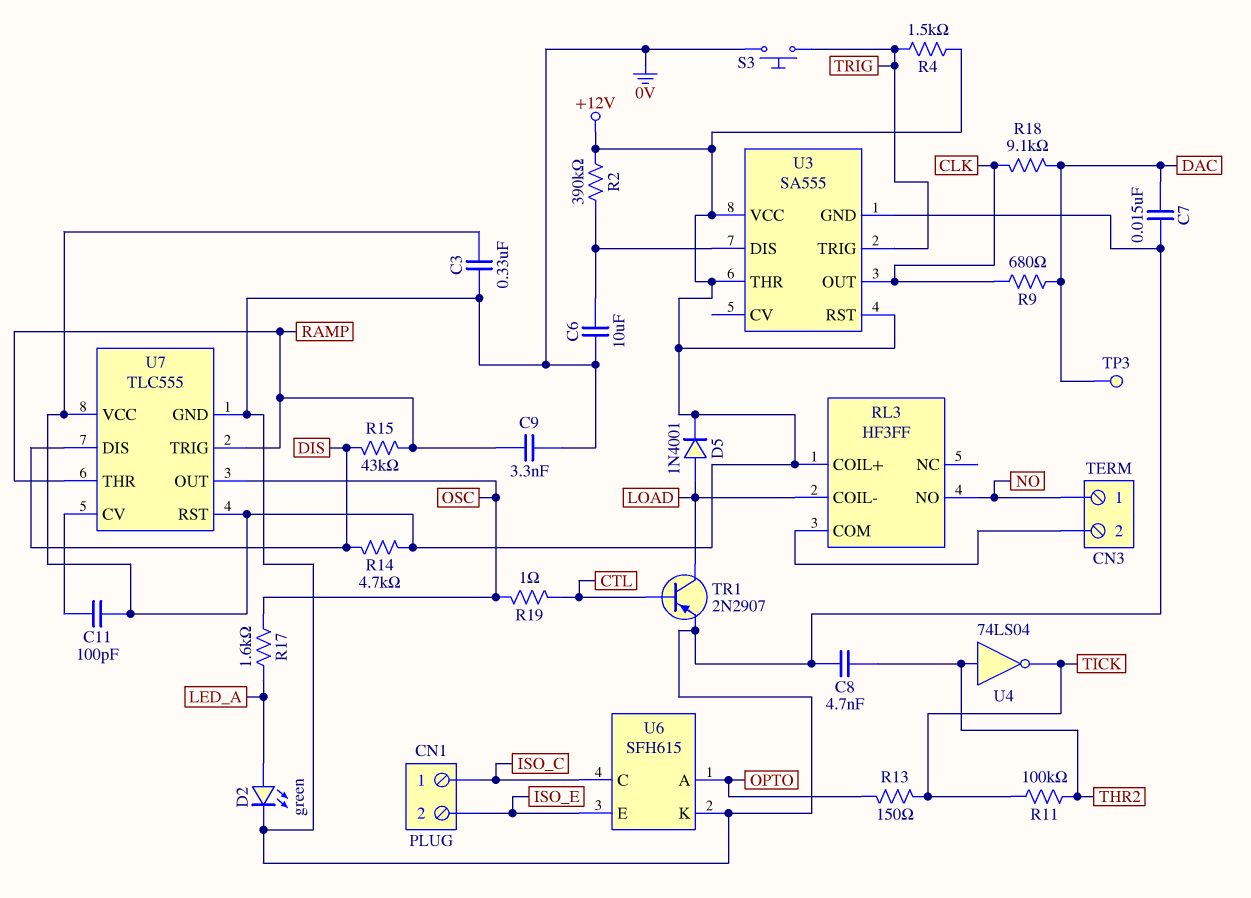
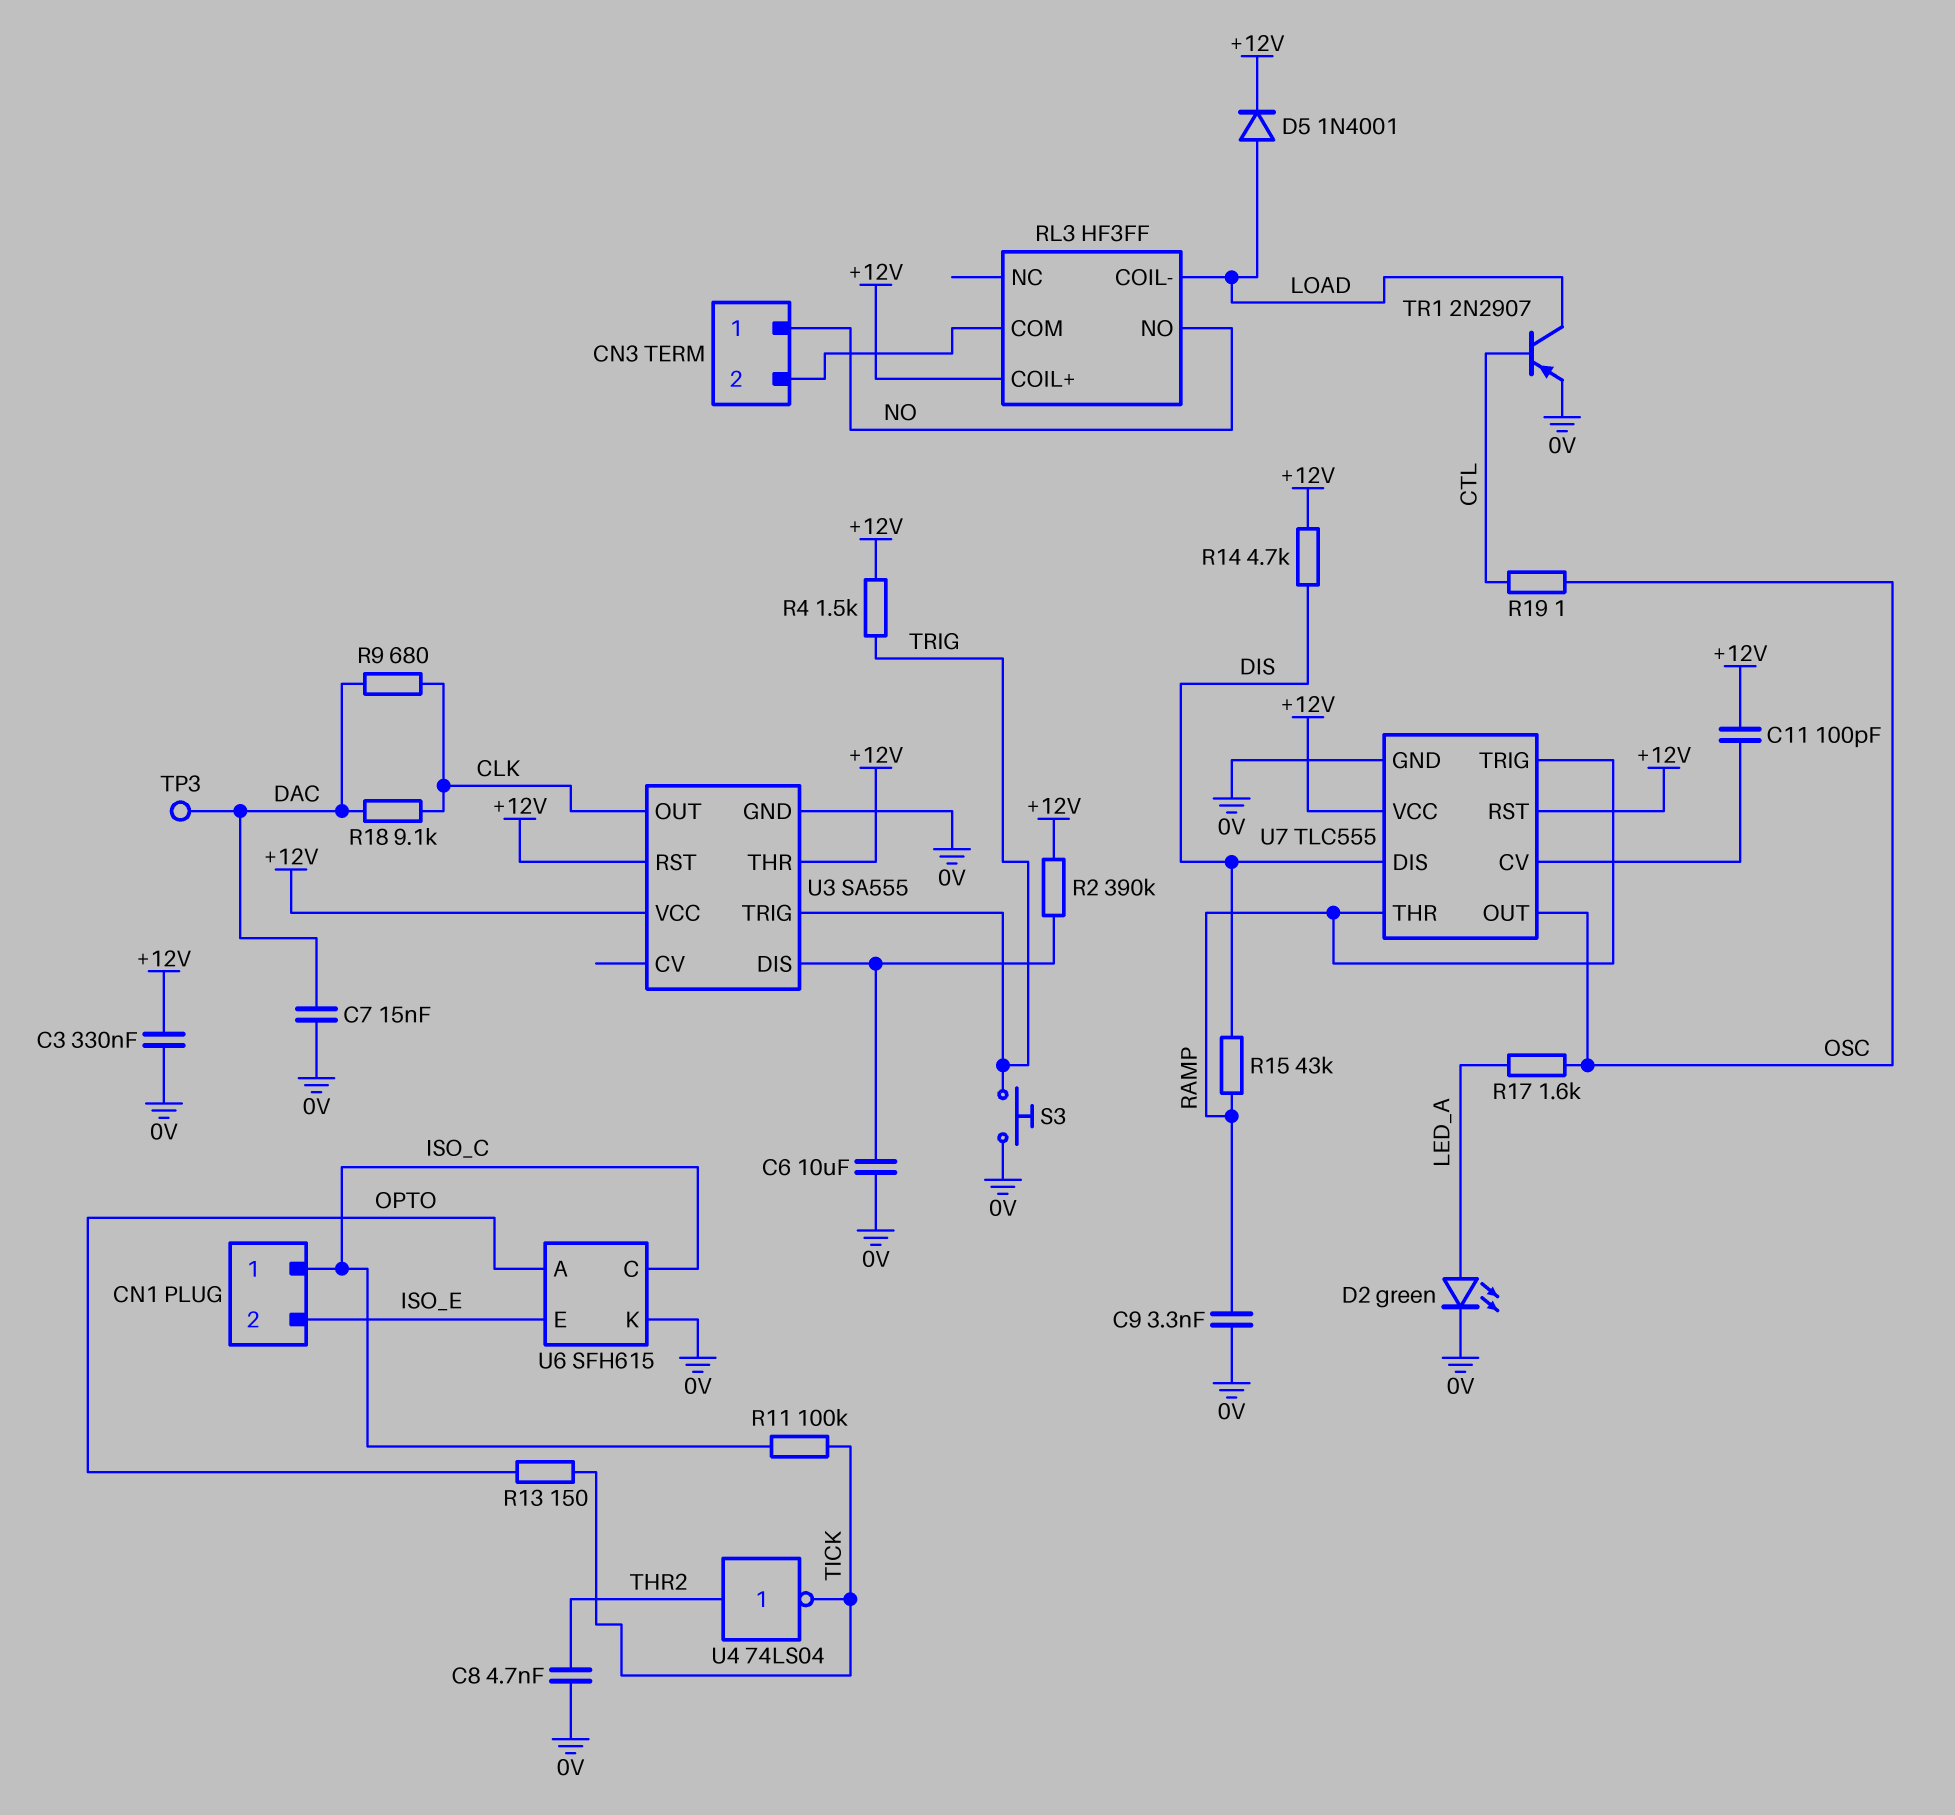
R11: 100k (THR2, TICK) -> 100k (ISO_C, TICK)

